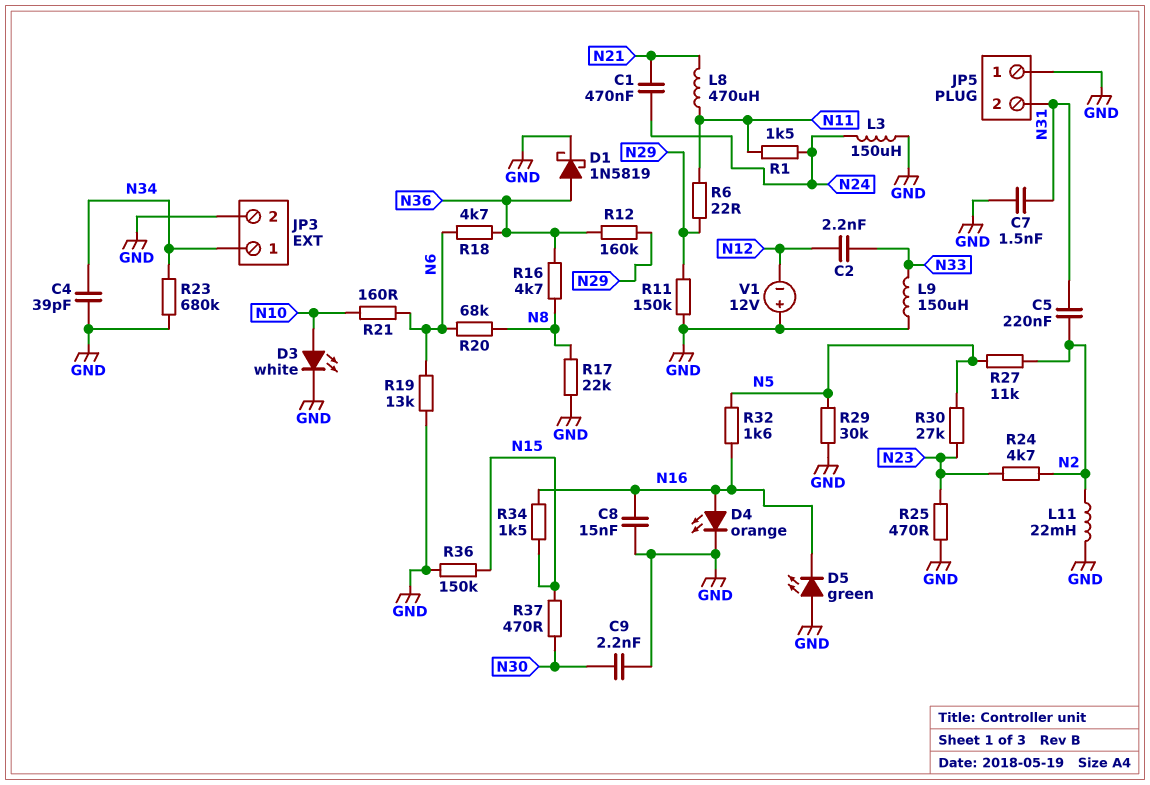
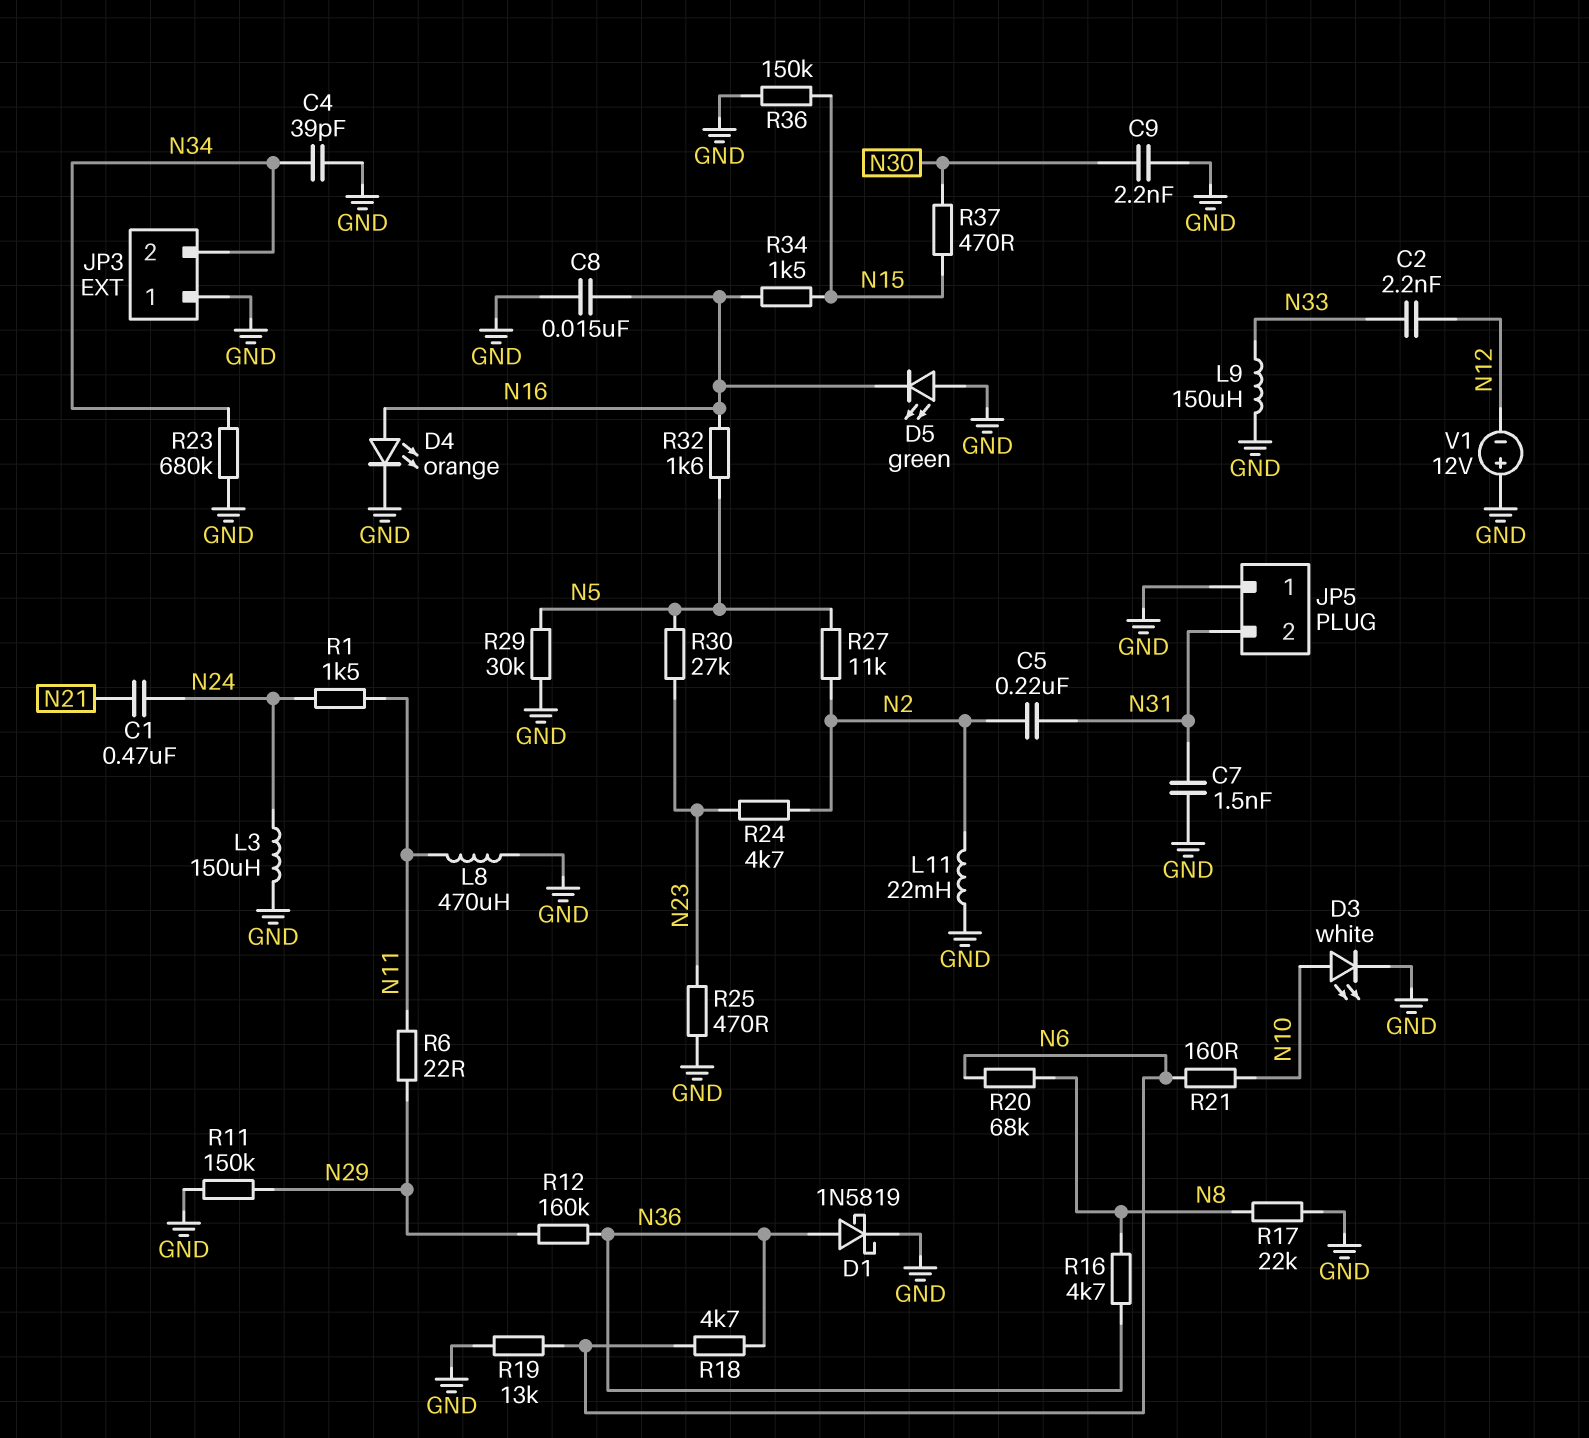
JP3 pin 1: N34 -> GND
JP3 pin 2: GND -> N34
L8: 470uH (N11, N21) -> 470uH (GND, N11)

